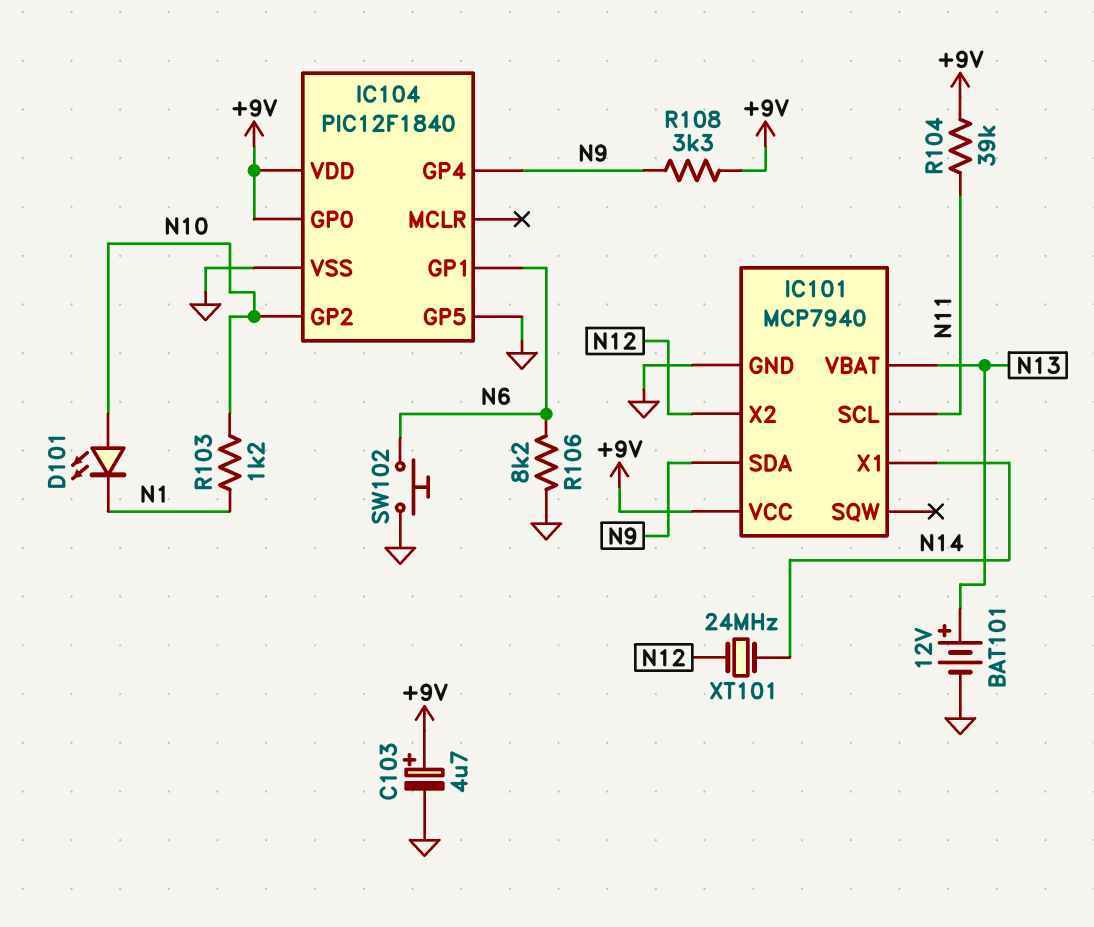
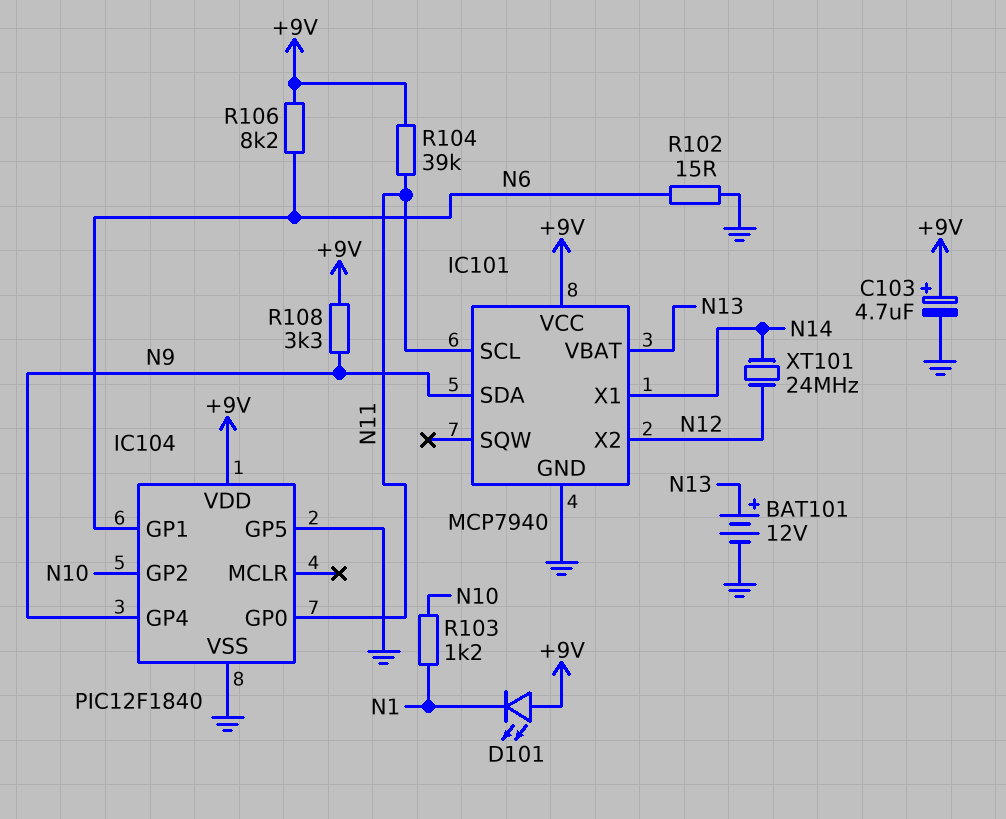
D101: LED (A N10, K N1) -> LED (A +9V, K N1)
IC104 pin GP0: +9V -> N11
R102: none -> 15 (GND, N6)
R106: 8.2k (GND, N6) -> 8.2k (+9V, N6)
SW102: button (GND, N6) -> none

